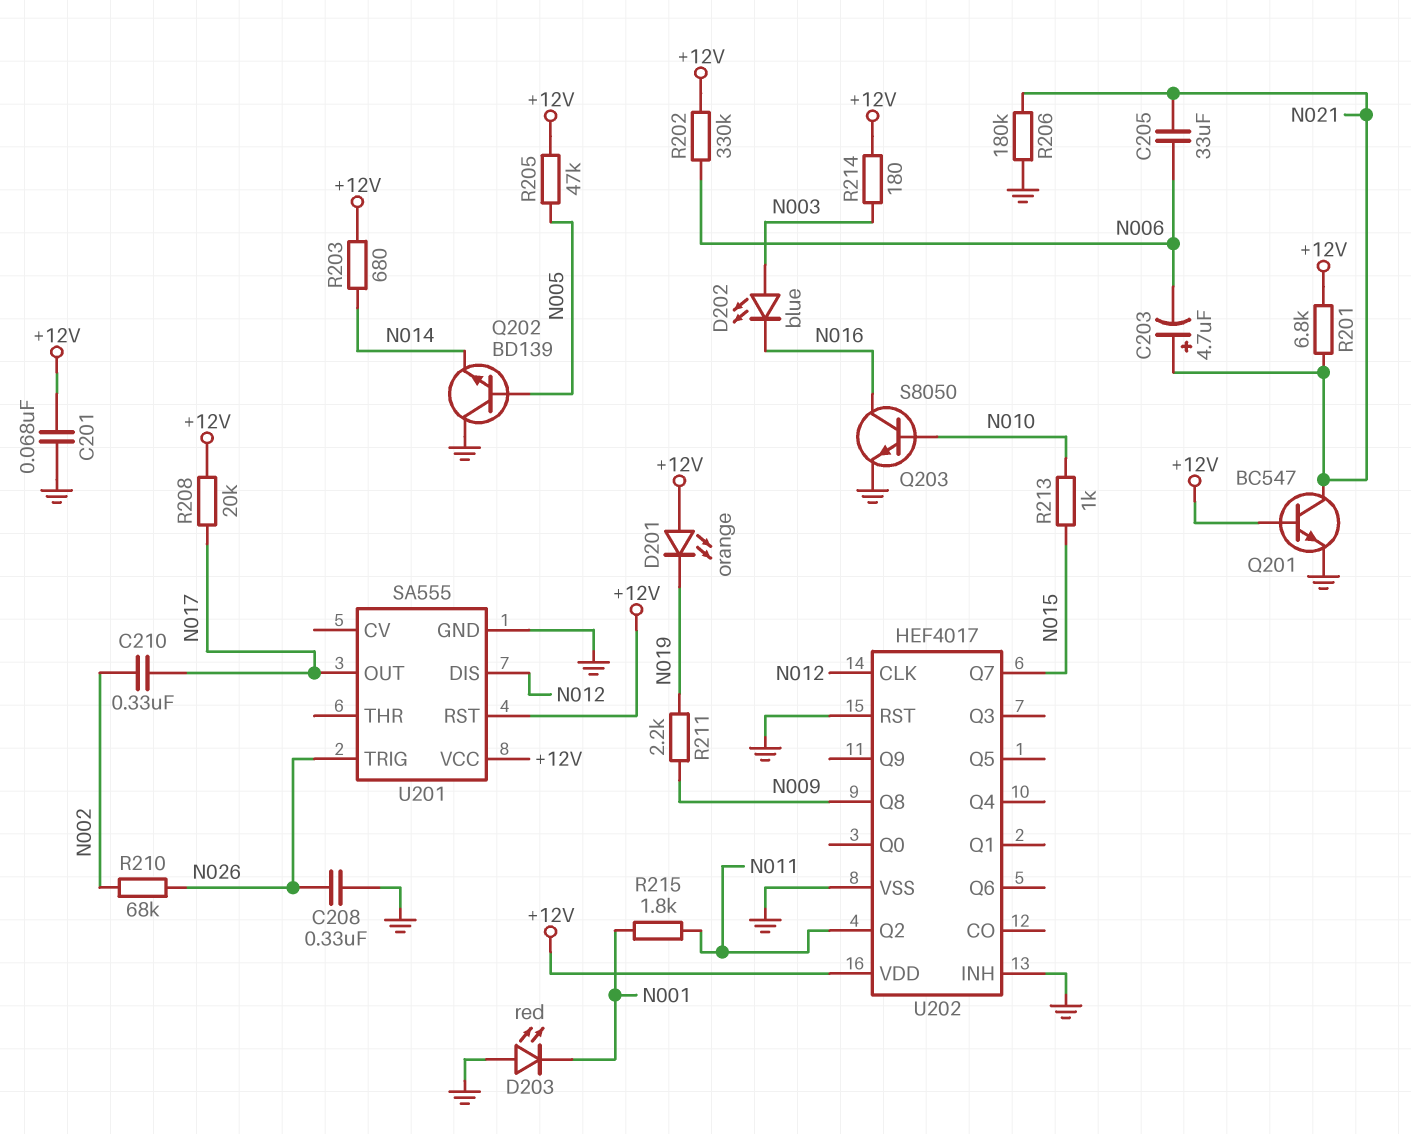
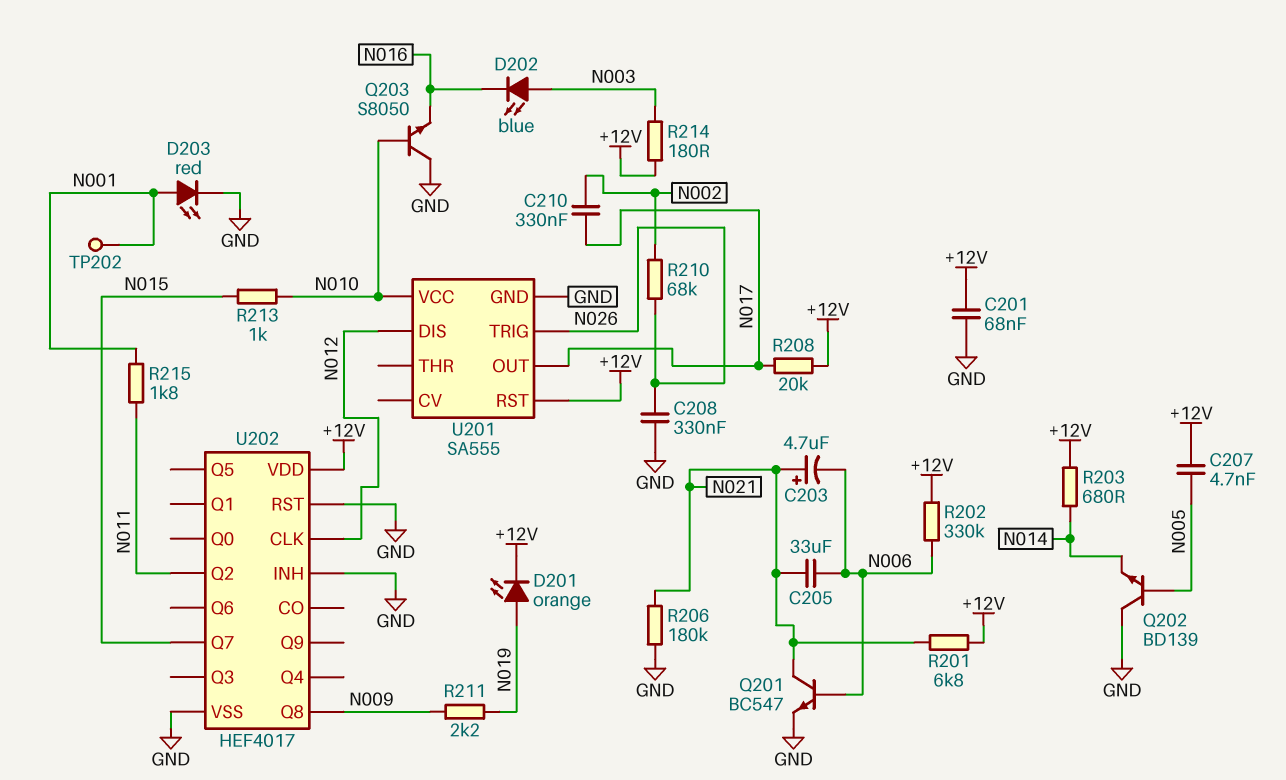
C207: none -> 4.7nF (+12V, N005)
D201: LED orange (A +12V, K N019) -> LED orange (A N019, K +12V)
D203: LED red (A GND, K N001) -> LED red (A N001, K GND)
Q201: NPN BC547 (B +12V, C N021, E GND) -> NPN BC547 (B N006, C N021, E GND)
Q203: NPN S8050 (B N010, C N016, E GND) -> NPN S8050 (B N010, C GND, E N016)
R205: 47k (+12V, N005) -> none
TP202: none -> test point (N001)
U201 pin VCC: +12V -> N010

